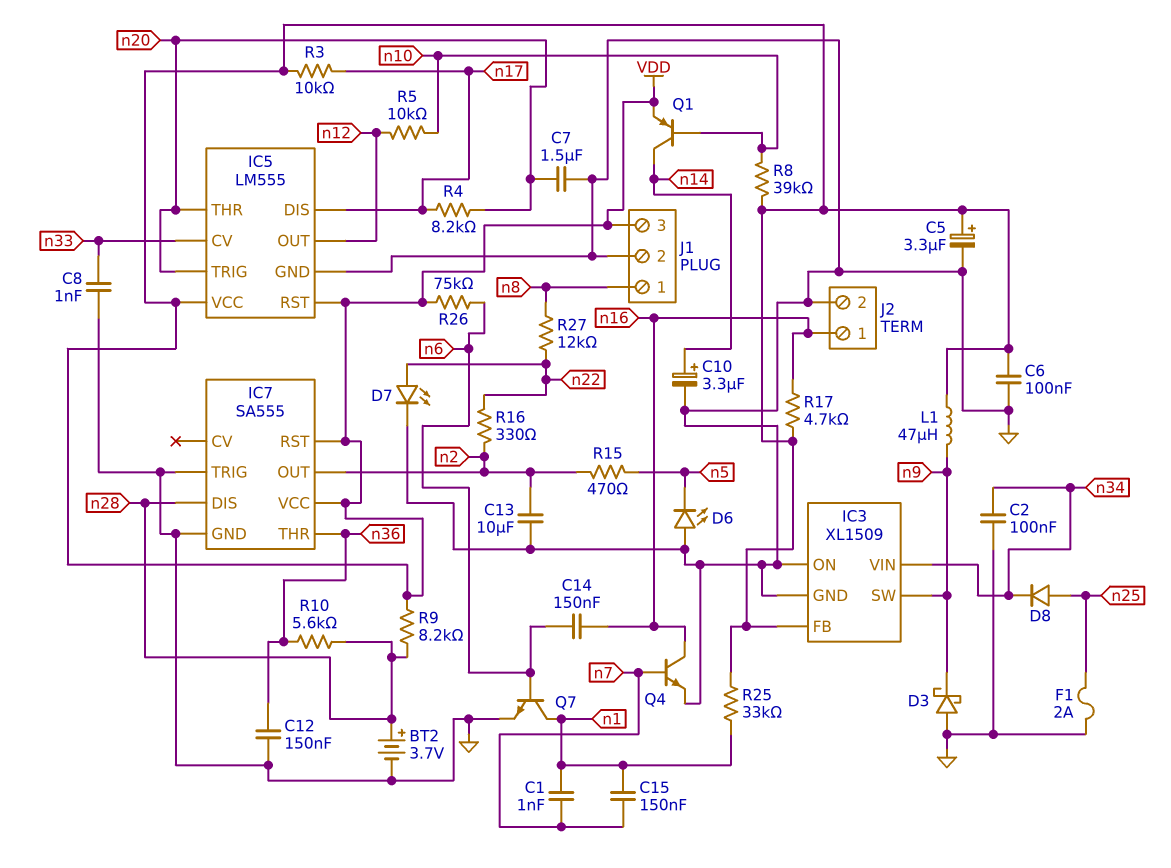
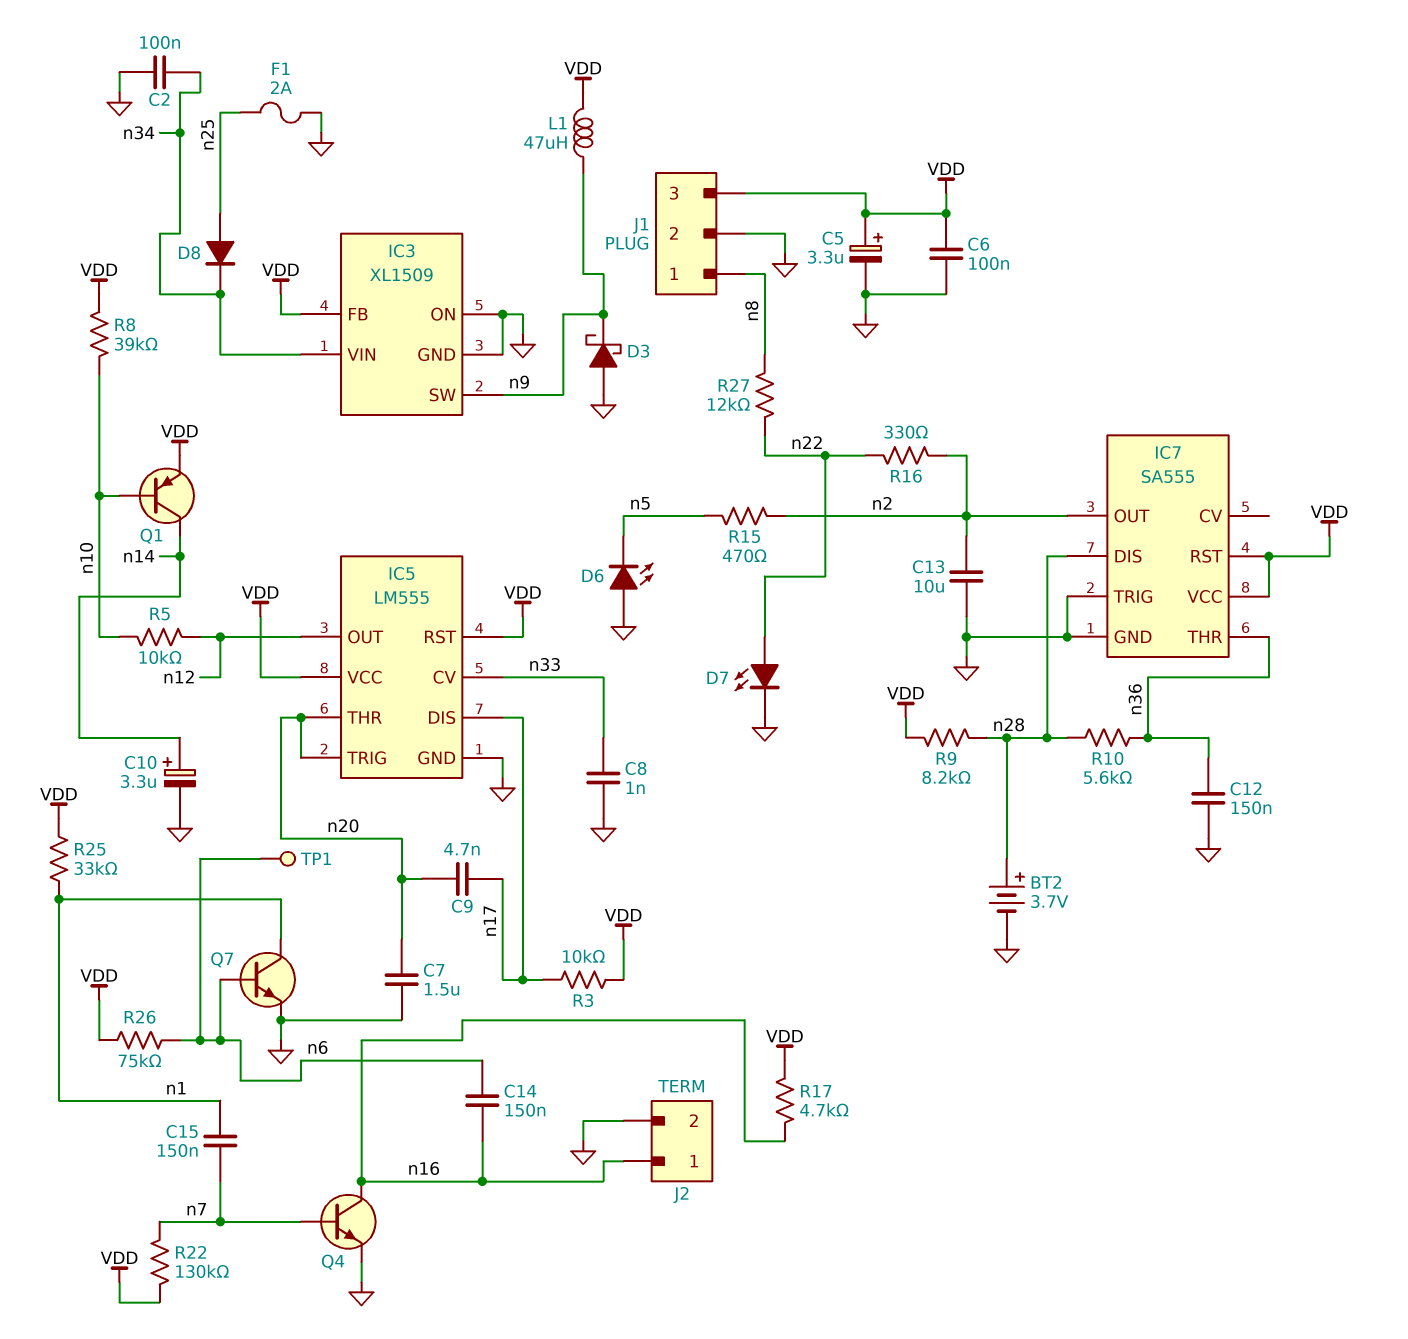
C1: 1nF (n1, n7) -> none
C9: none -> 4.7nF (n17, n20)
R4: 8.2k (n17, n20) -> none
R22: none -> 130k (VDD, n7)
TP1: none -> test point (n6)

